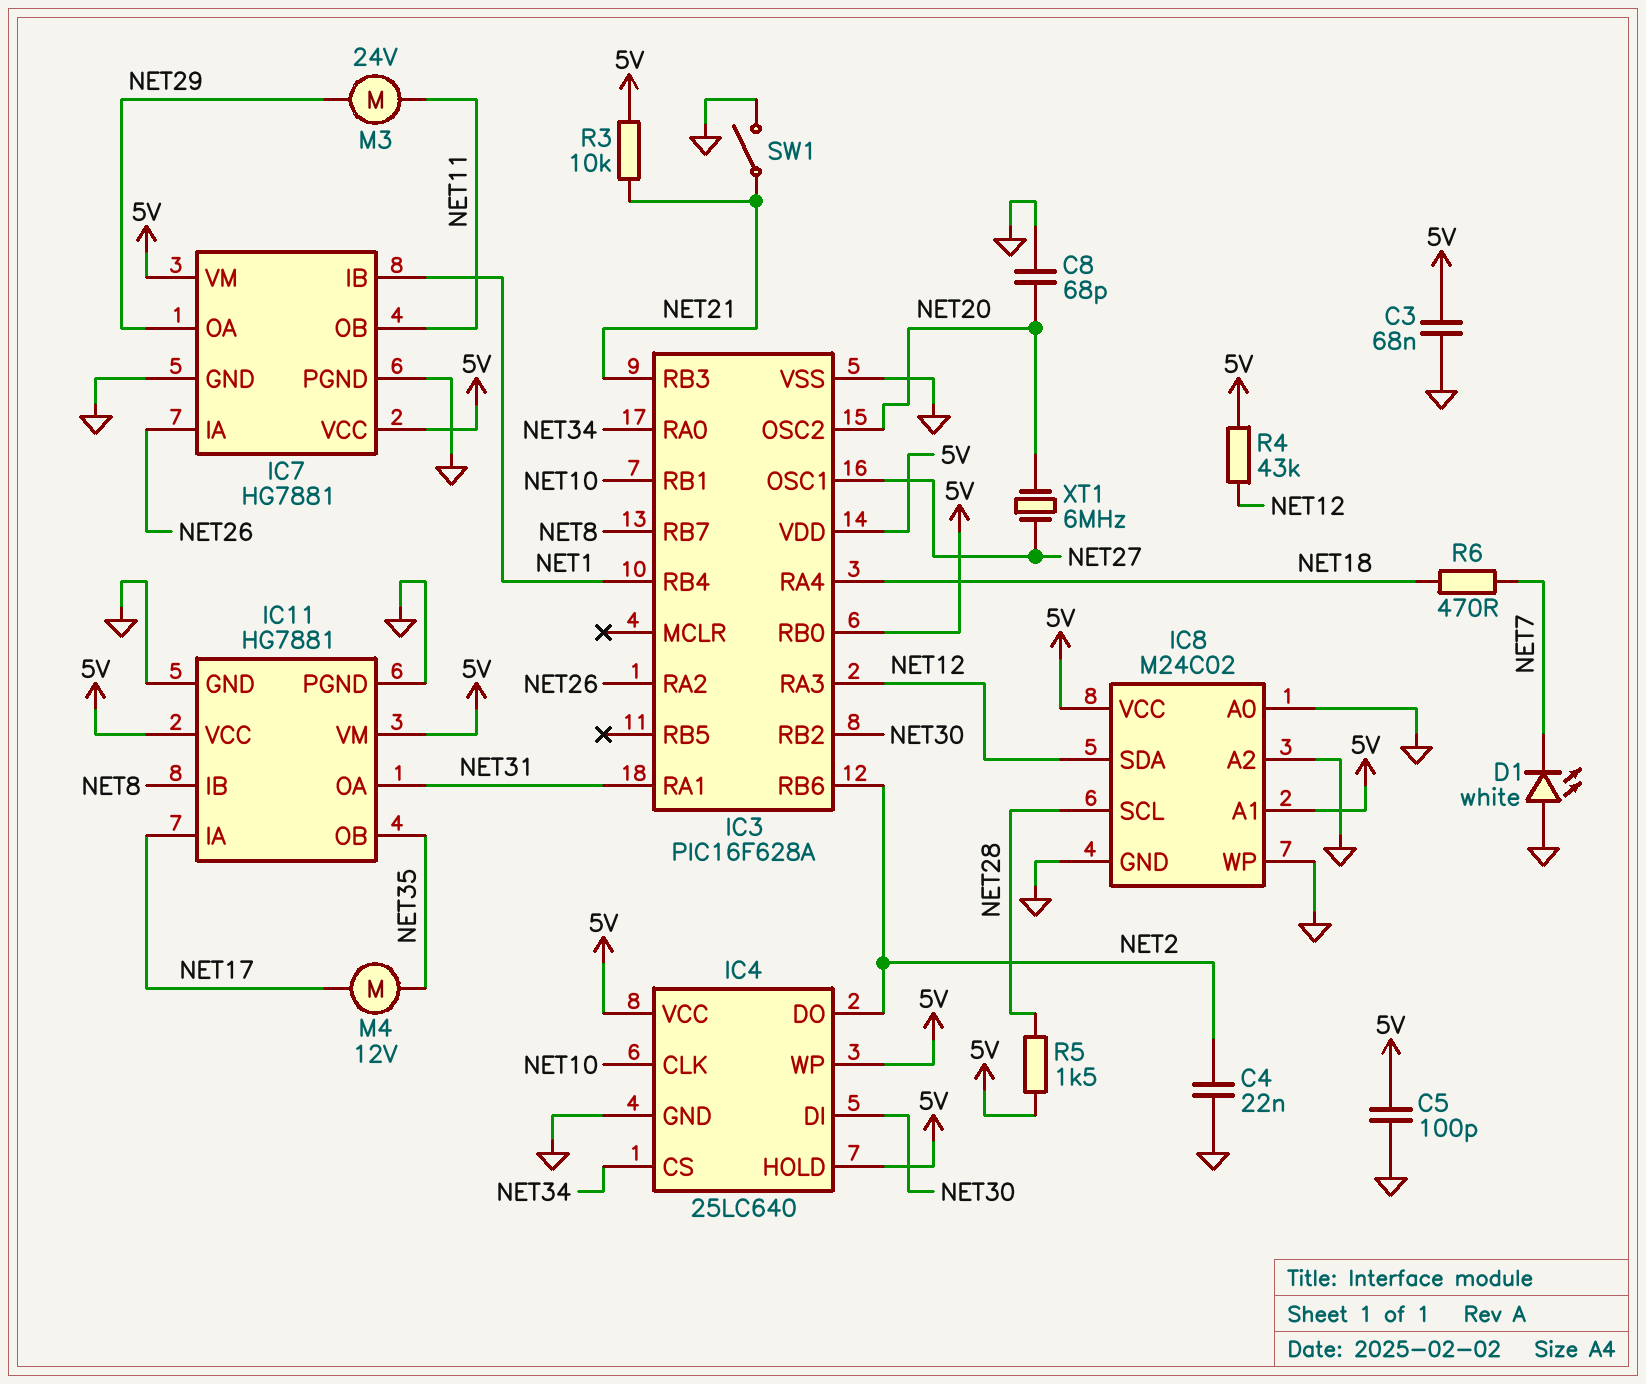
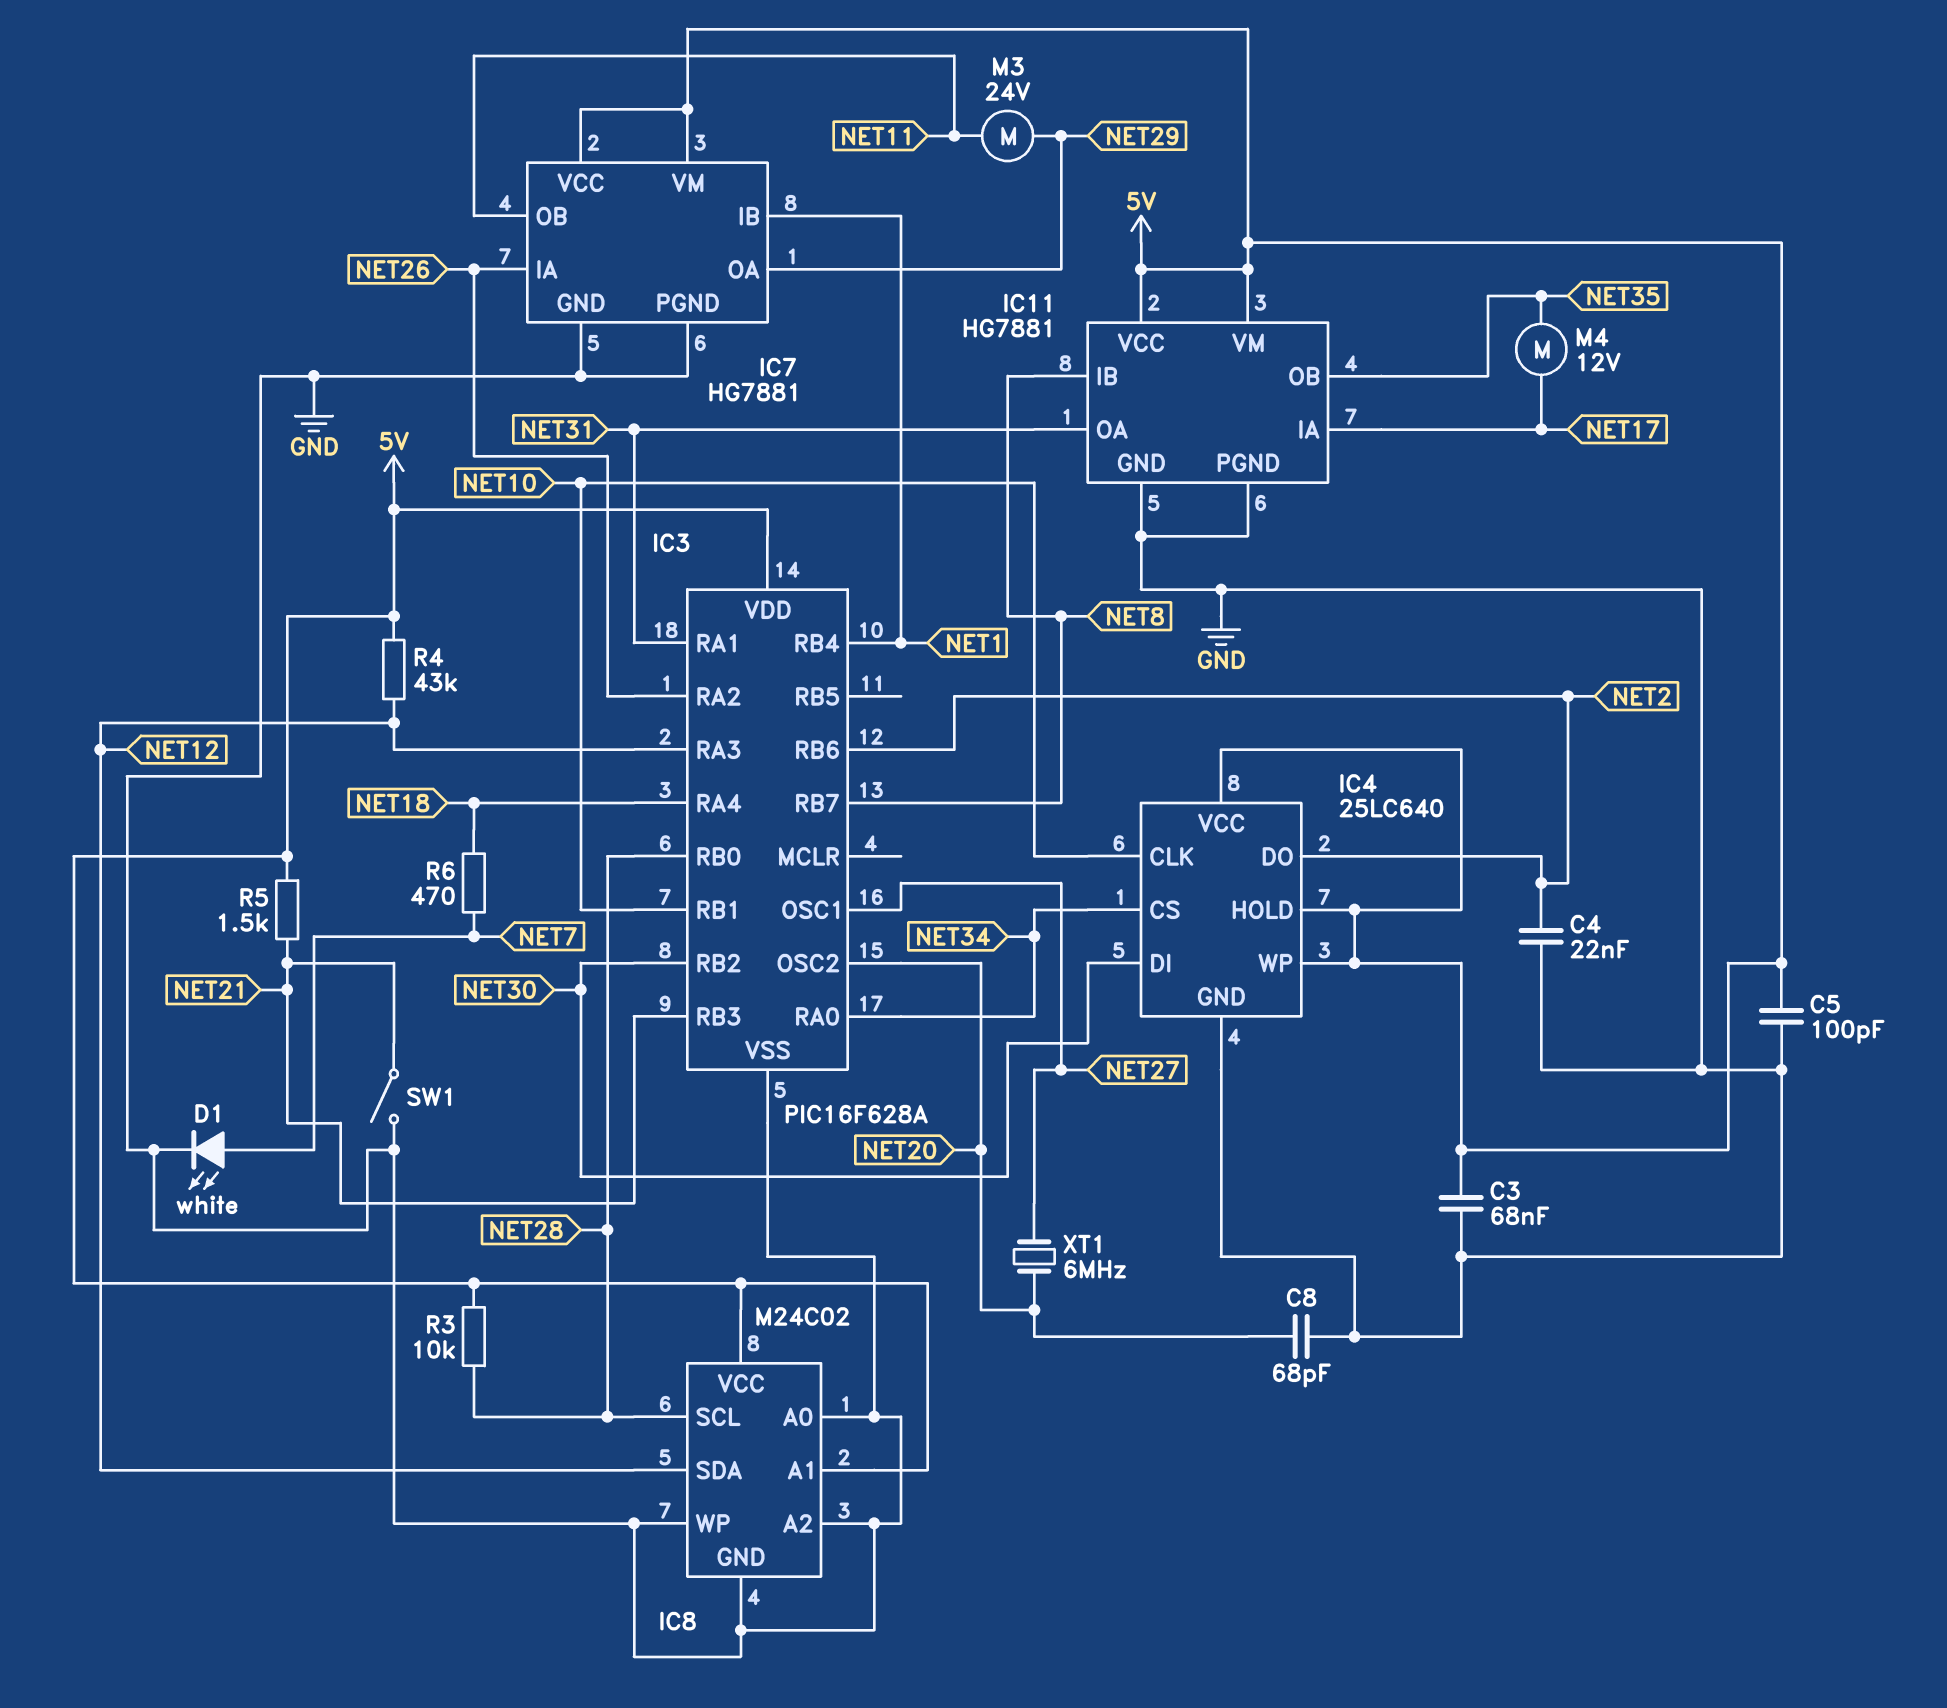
D1: LED white (A GND, K NET7) -> LED white (A NET7, K GND)
IC3 pin RB0: 5V -> NET28
R3: 10k (5V, NET21) -> 10k (5V, NET28)
R5: 1.5k (5V, NET28) -> 1.5k (5V, NET21)

